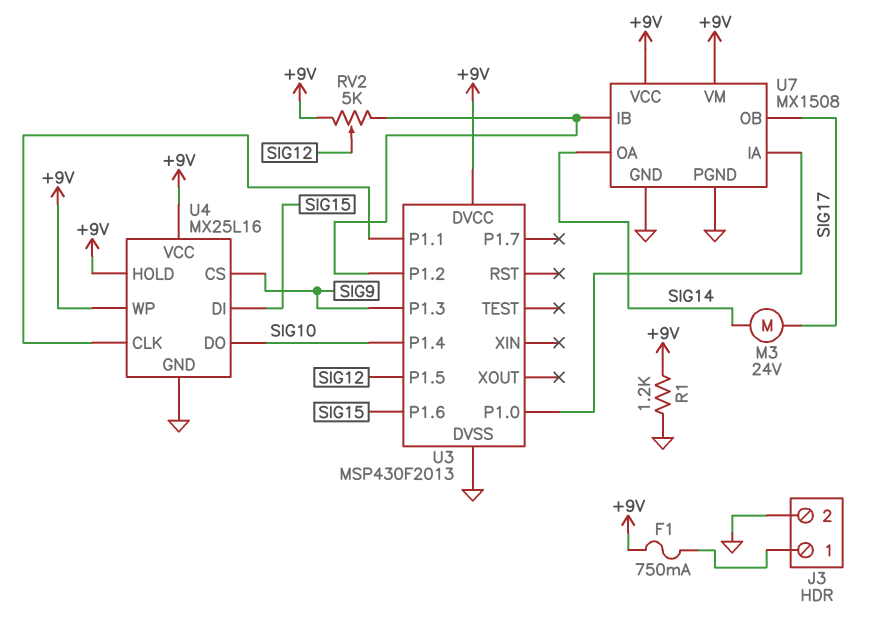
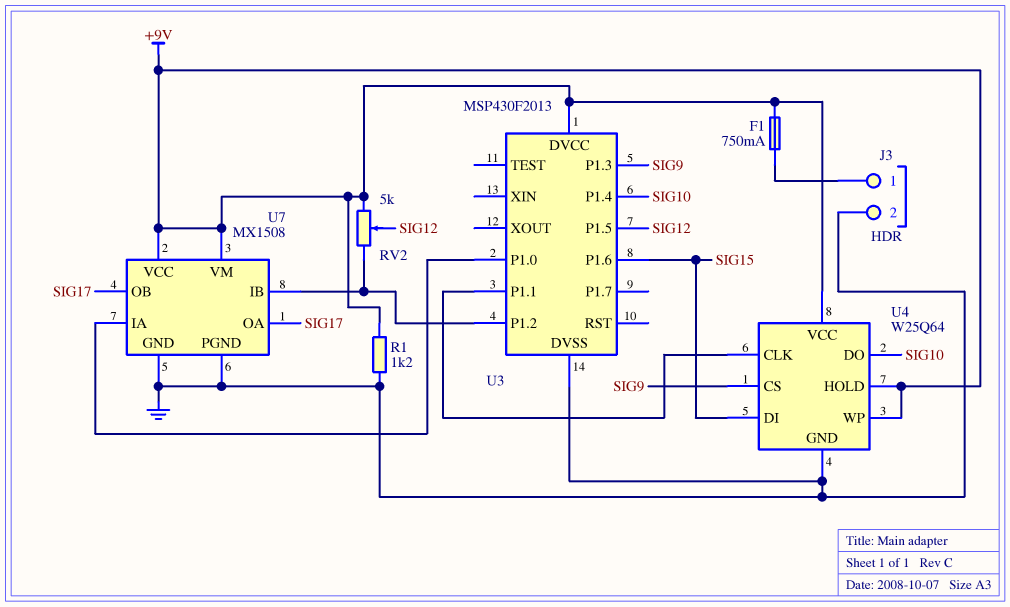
M3: motor 24V (SIG14, SIG17) -> none
U4: MX25L16 -> W25Q64
U7 pin OA: SIG14 -> SIG17

